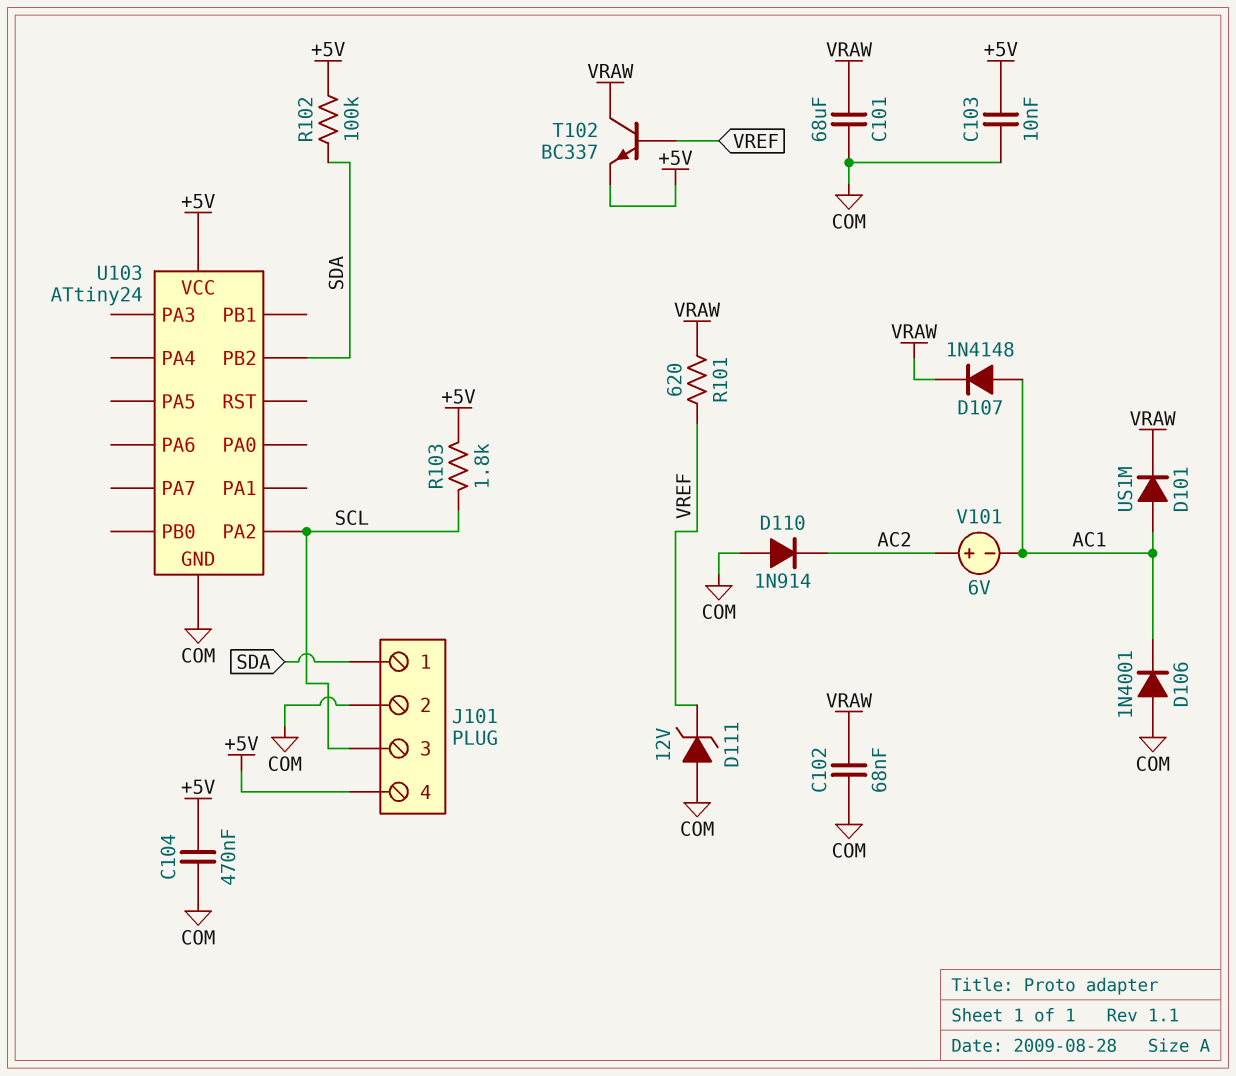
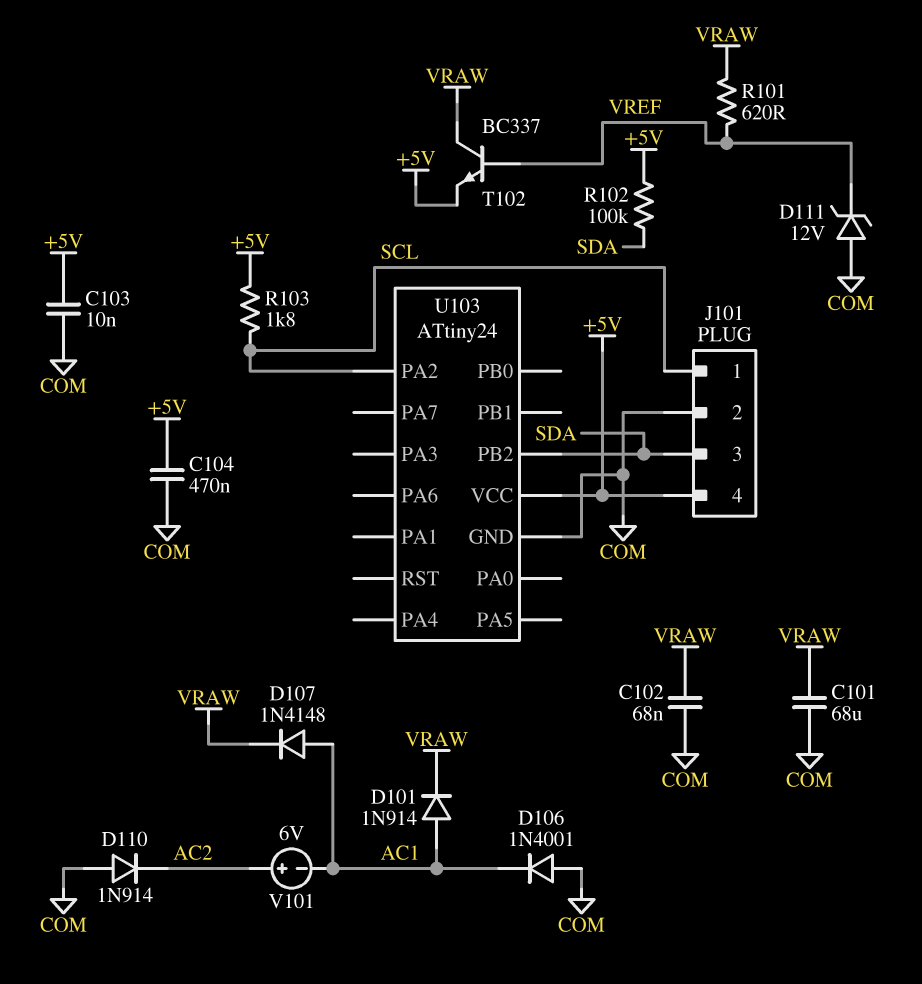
D101: diode US1M (A AC1, K VRAW) -> diode 1N914 (A AC1, K VRAW)
J101 pin 1: SDA -> SCL
J101 pin 3: SCL -> SDA

